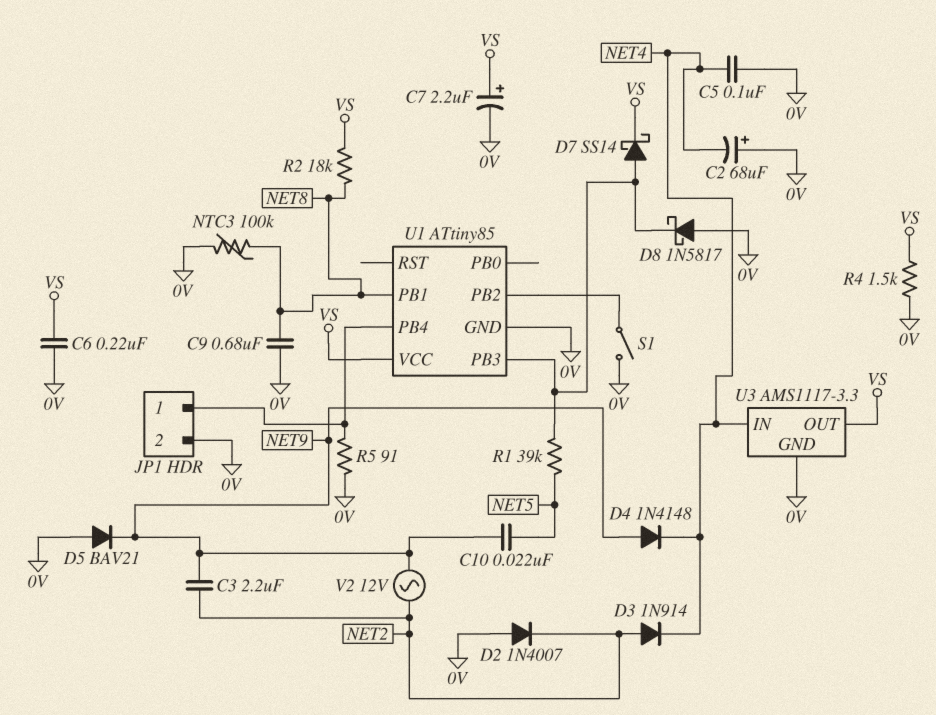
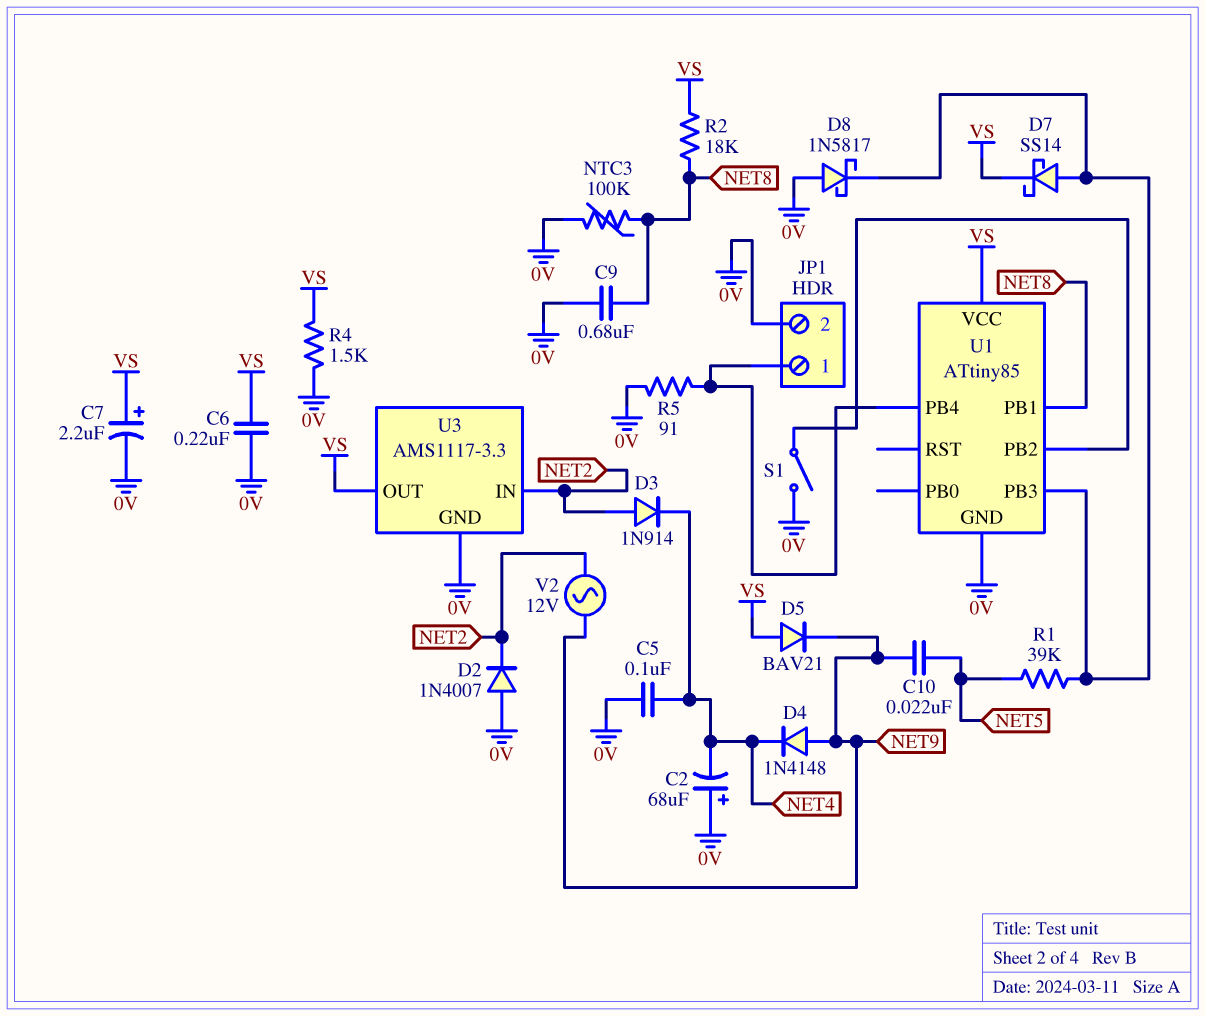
C3: 2.2uF (NET2, NET9) -> none
D5: diode BAV21 (A 0V, K NET9) -> diode BAV21 (A VS, K NET9)
U3 pin IN: NET4 -> NET2

